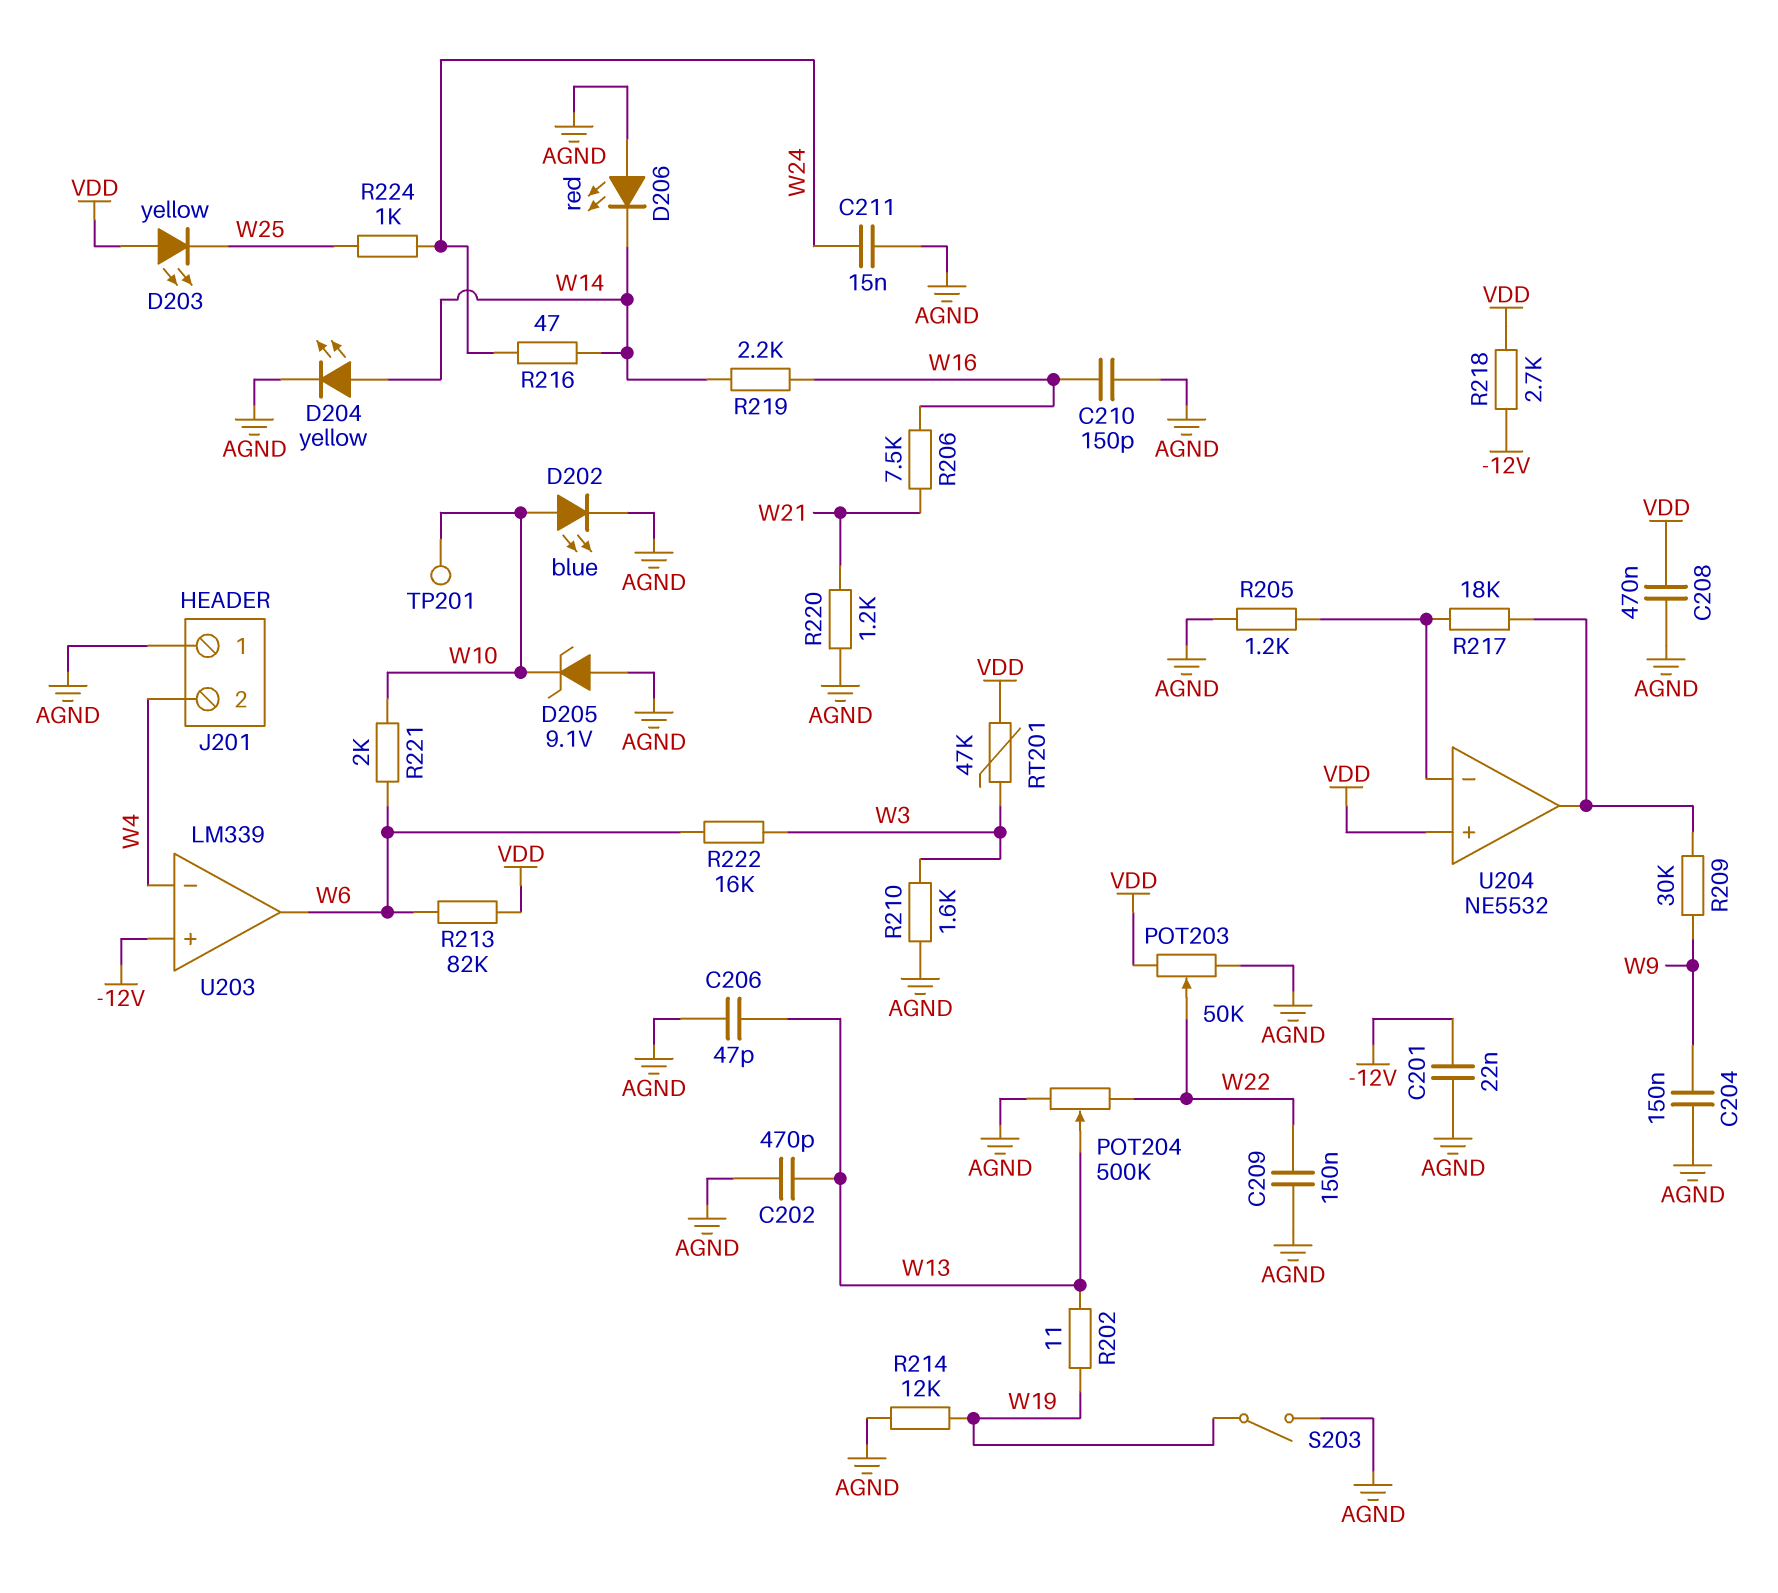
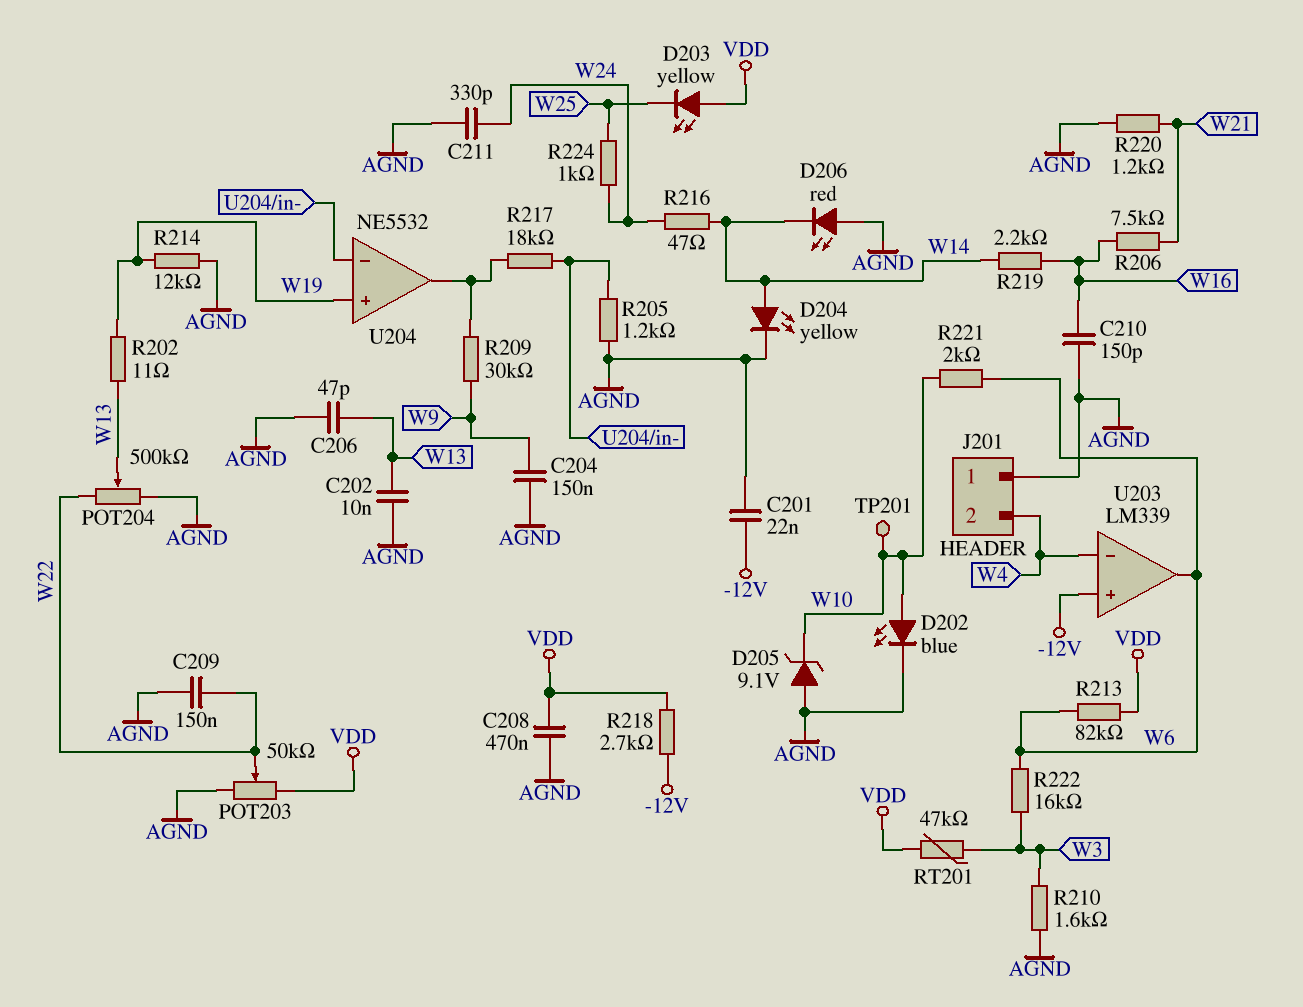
C202: 470pF (AGND, W13) -> 10nF (AGND, W13)
C211: 15nF (AGND, W24) -> 330pF (AGND, W24)
S203: switch (AGND, W19) -> none
U204 pin in+: VDD -> W19

